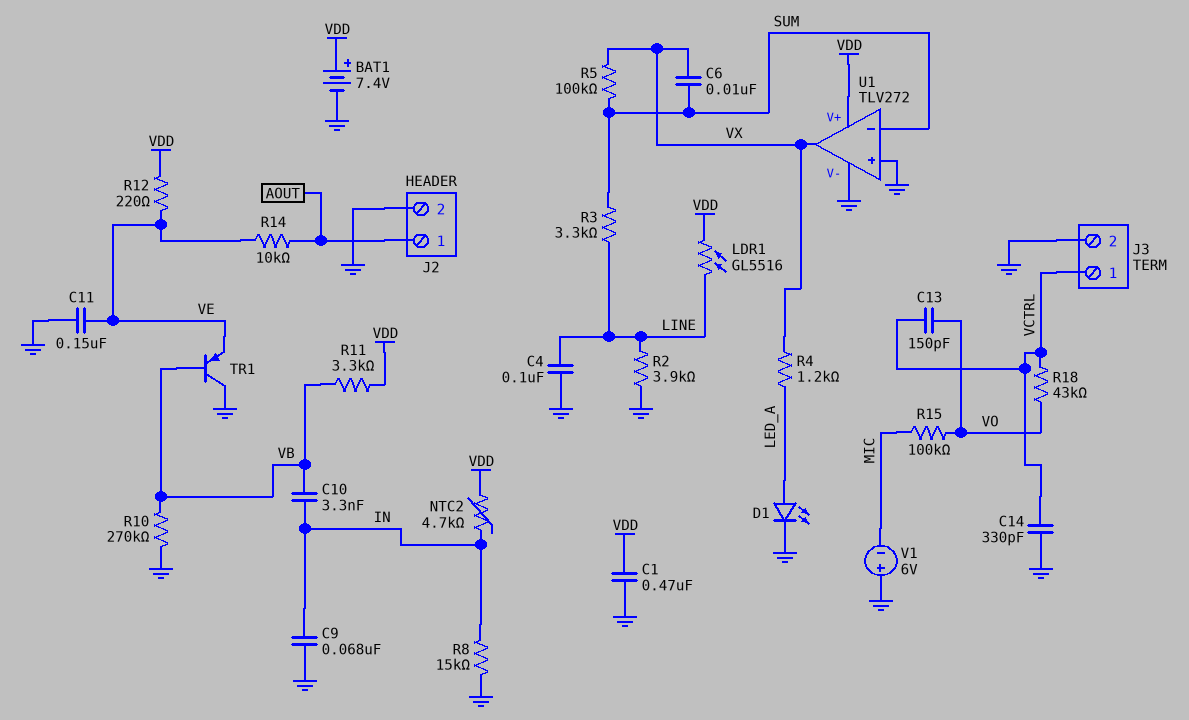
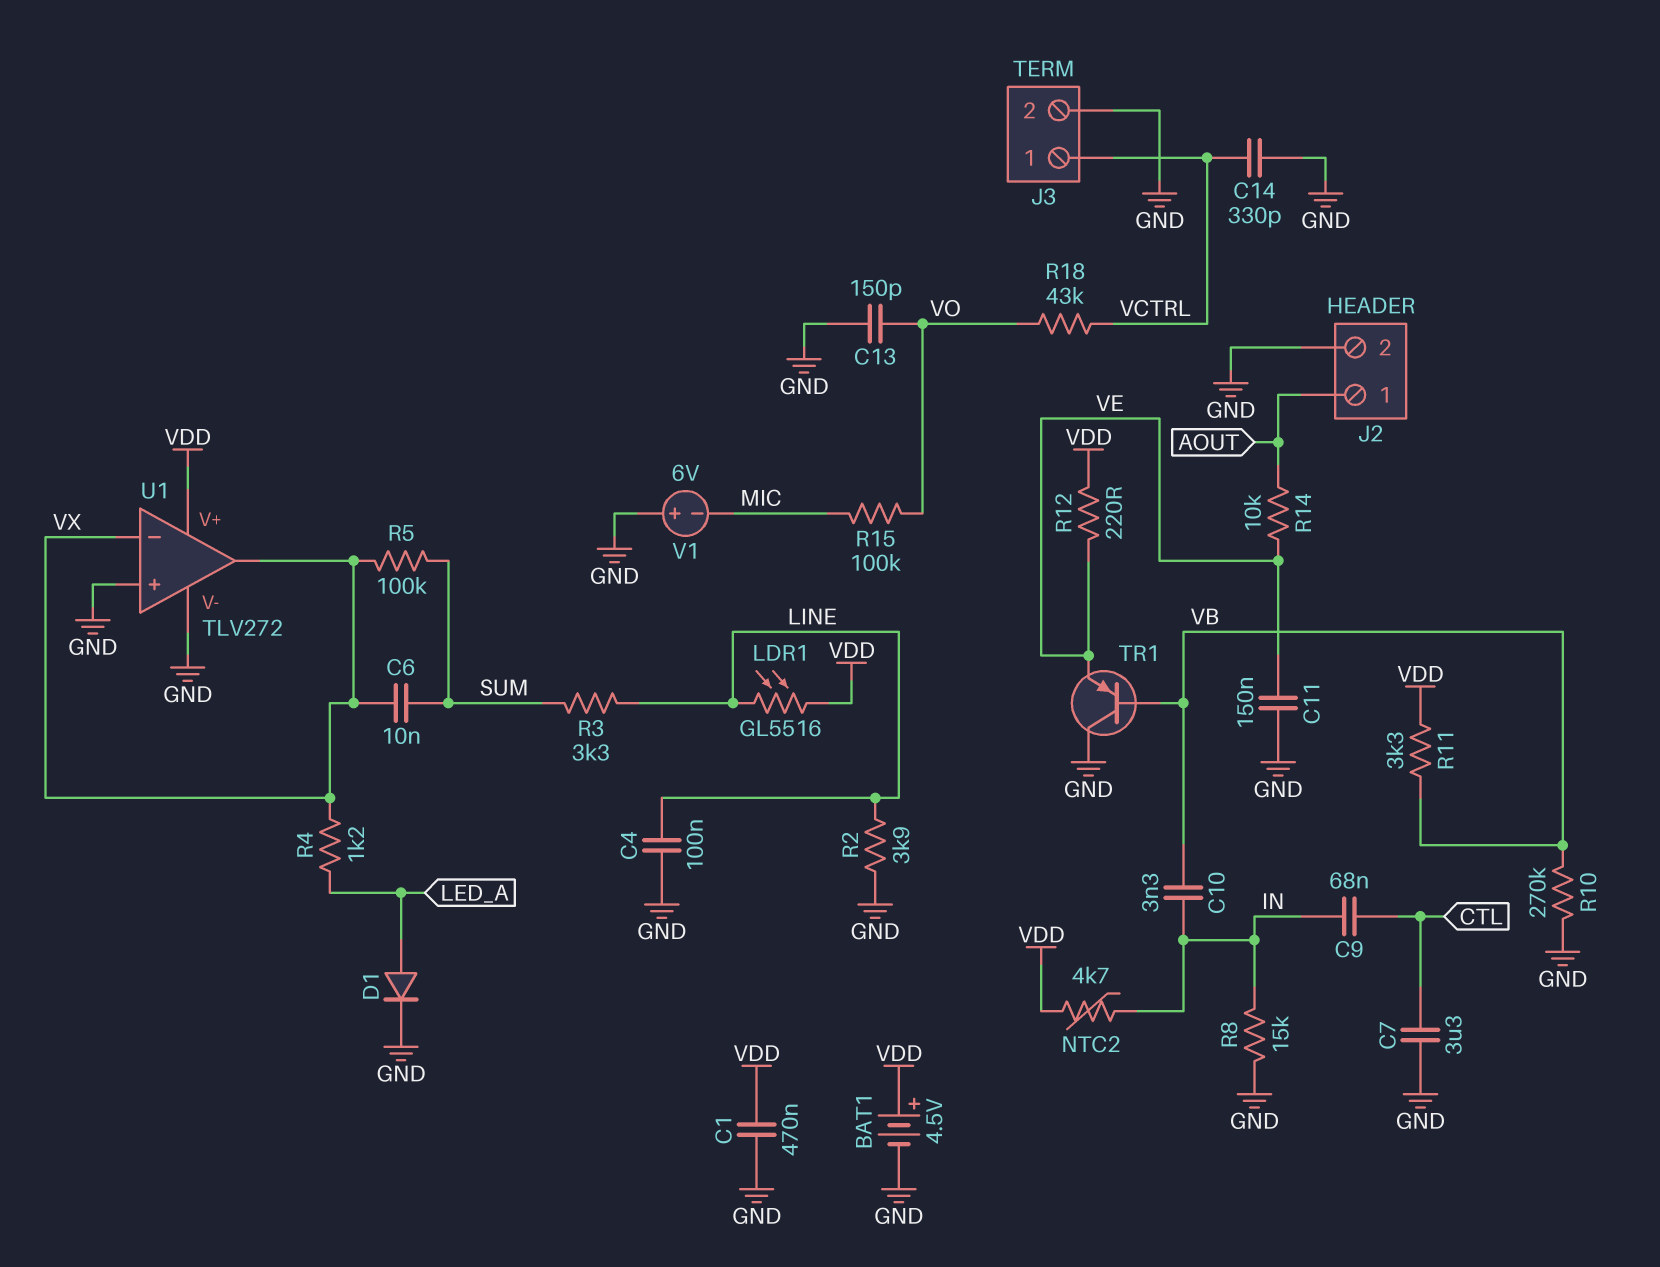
BAT1: 7.4V (plus VDD, minus GND) -> 4.5V (plus VDD, minus GND)
C7: none -> 3.3uF (CTL, GND)
C9: 68nF (GND, IN) -> 68nF (CTL, IN)
C13: 150pF (VCTRL, VO) -> 150pF (GND, VO)
D1: LED (A LED_A, K GND) -> diode (A LED_A, K GND)
U1 pin in-: SUM -> VX

